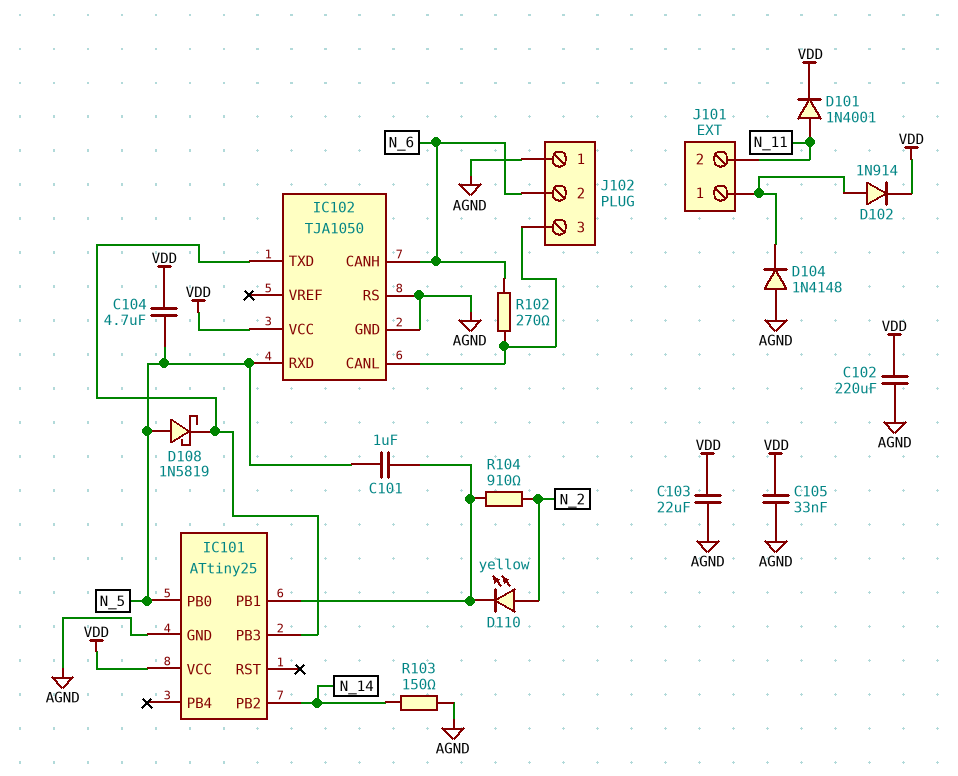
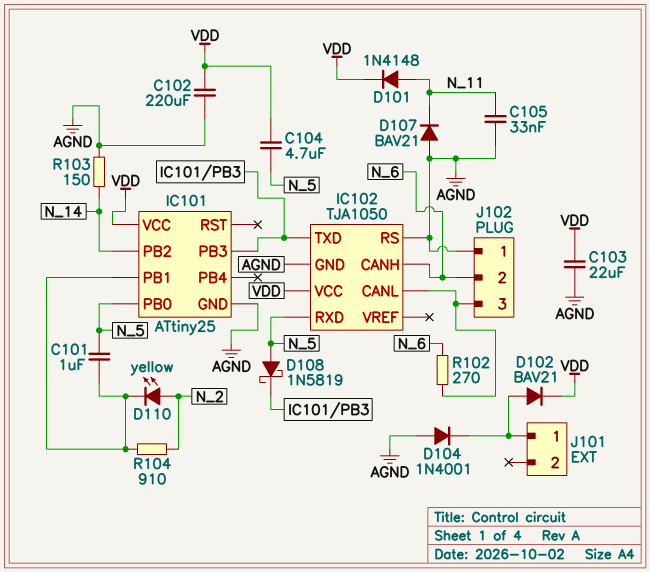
C105: 33nF (AGND, VDD) -> 33nF (AGND, N_11)
D101: diode 1N4001 (A N_11, K VDD) -> diode 1N4148 (A N_11, K VDD)
D102: diode 1N914 (A J101/1, K VDD) -> diode BAV21 (A J101/1, K VDD)
D104: diode 1N4148 (A AGND, K J101/1) -> diode 1N4001 (A AGND, K J101/1)
D107: none -> diode BAV21 (A AGND, K N_11)
J101 pin 2: N_11 -> none

